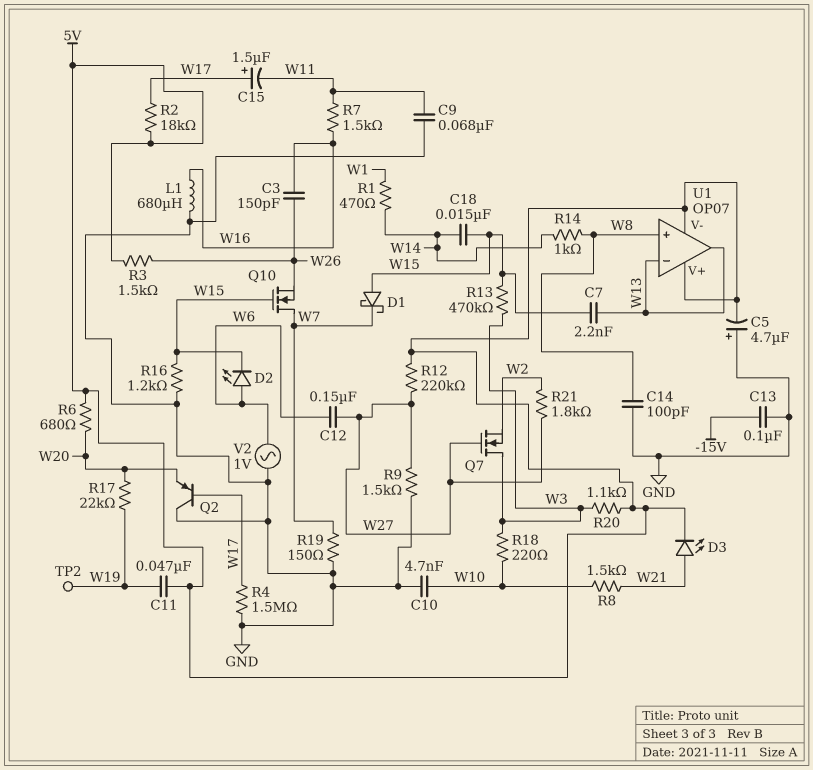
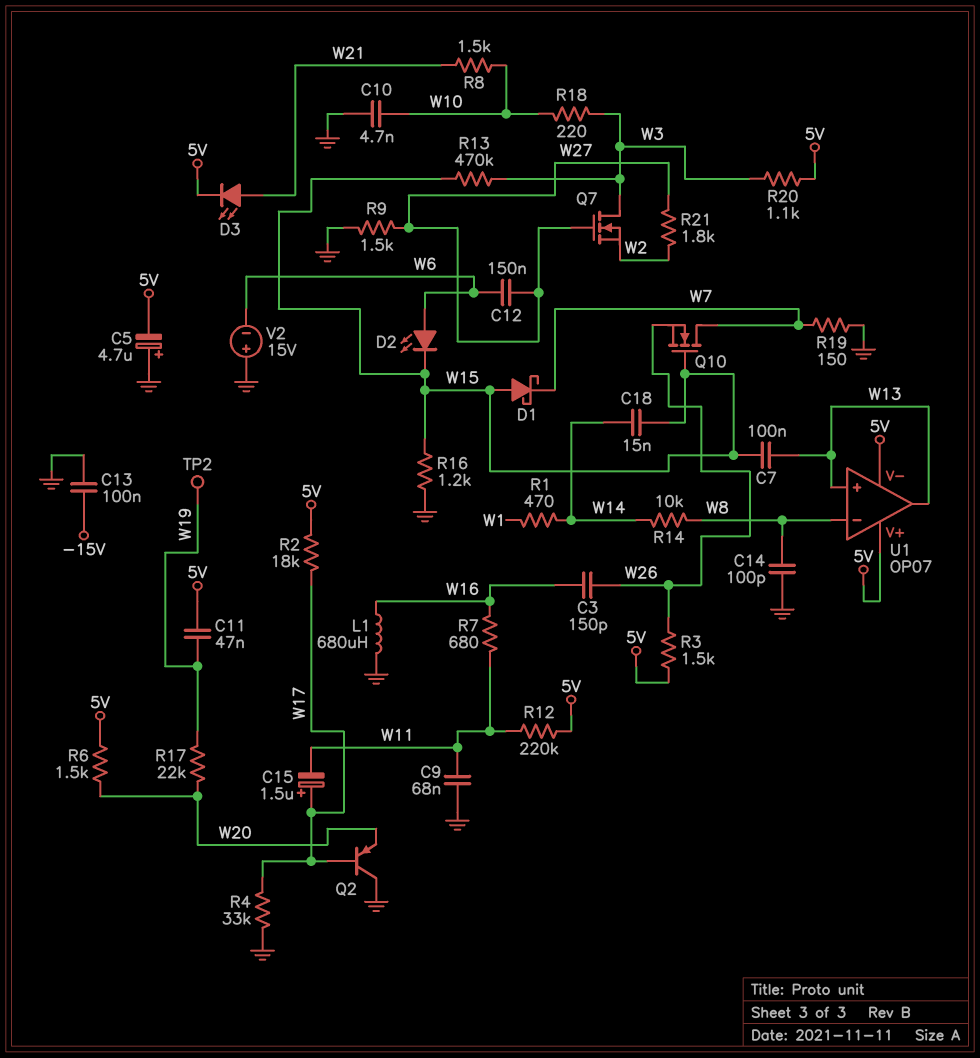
C7: 2.2nF (W13, W15) -> 100nF (W13, W15)
R4: 1.5M (GND, W17) -> 33k (GND, W17)
R6: 680 (5V, W20) -> 1.5k (5V, W20)
R7: 1.5k (W11, W16) -> 680 (W11, W16)
R12: 220k (5V, W27) -> 220k (5V, W11)
R14: 1k (W8, W14) -> 10k (W8, W14)
U1 pin in+: W8 -> W13
U1 pin in-: W13 -> W8
V2: AC 1V (GND, W6) -> 15V (plus GND, minus W6)

